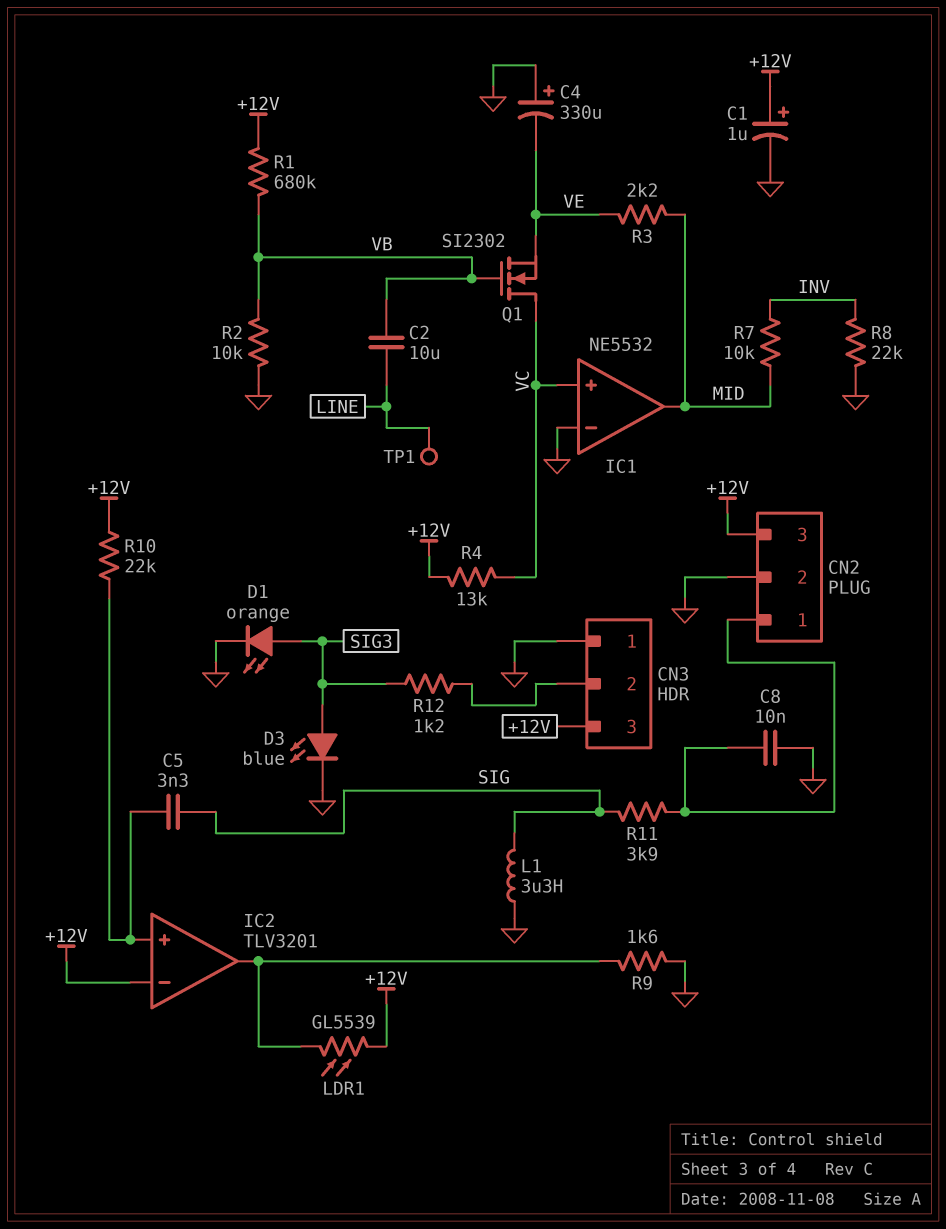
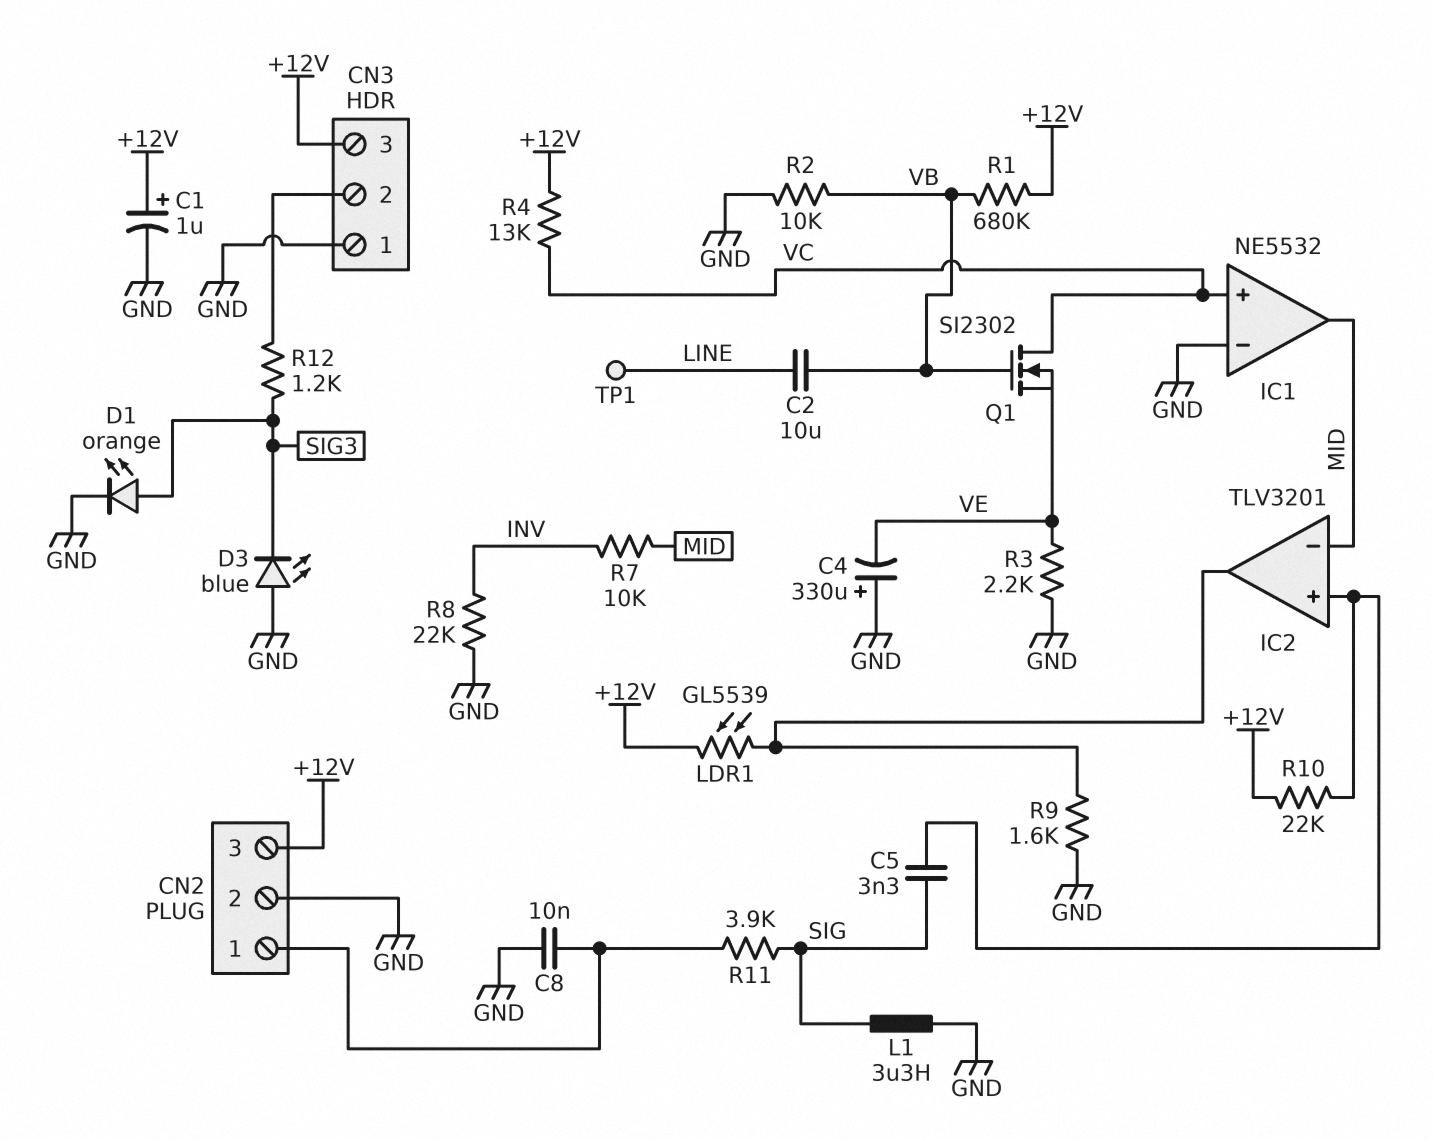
D3: LED blue (A SIG3, K GND) -> LED blue (A GND, K SIG3)
IC2 pin in-: +12V -> MID
R3: 2.2k (MID, VE) -> 2.2k (GND, VE)

